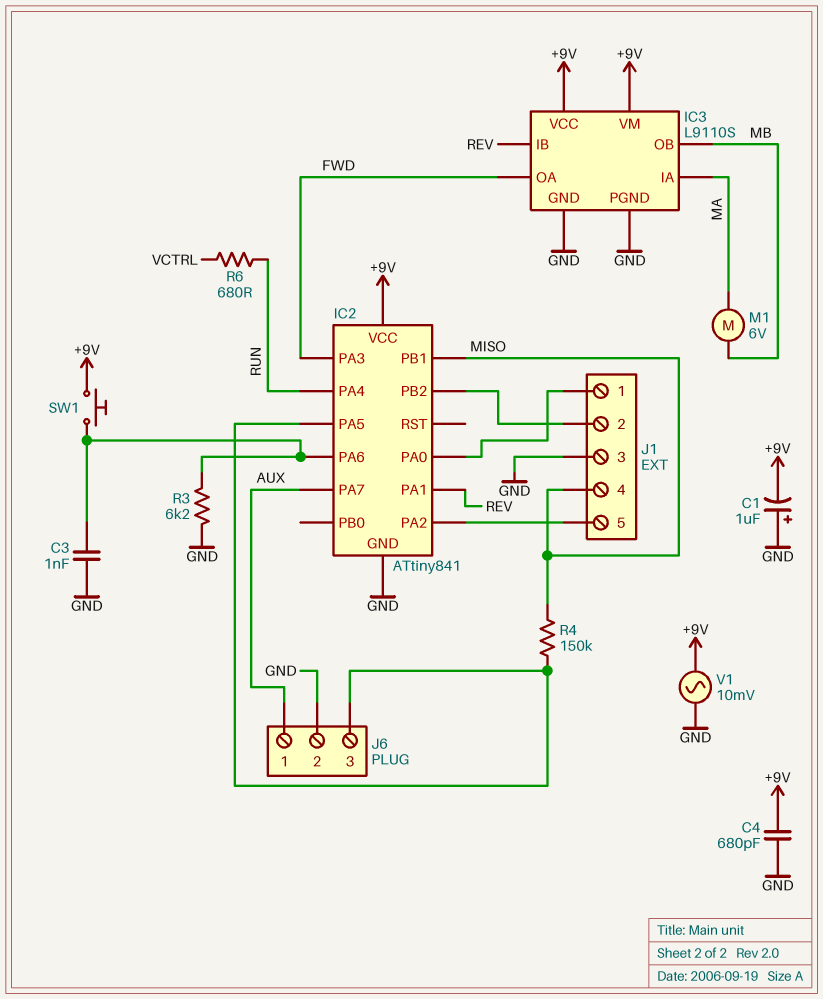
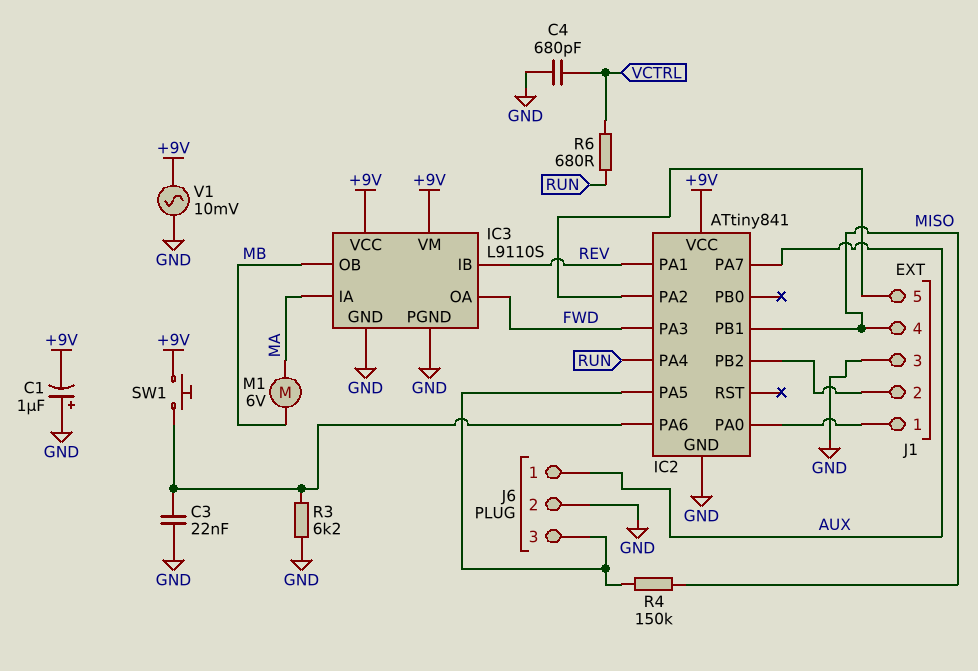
C3: 1nF (GND, IC2/PA6) -> 22nF (GND, IC2/PA6)
C4: 680pF (+9V, GND) -> 680pF (GND, VCTRL)

